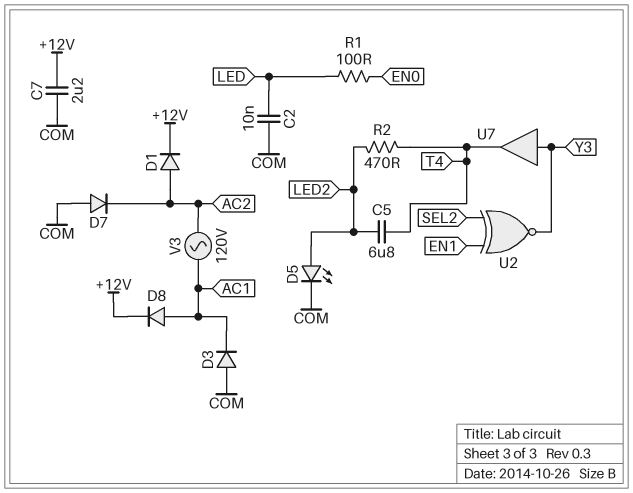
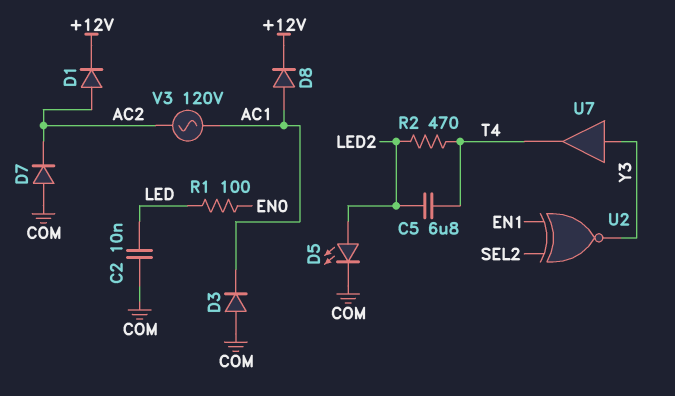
C7: 2.2uF (+12V, COM) -> none

